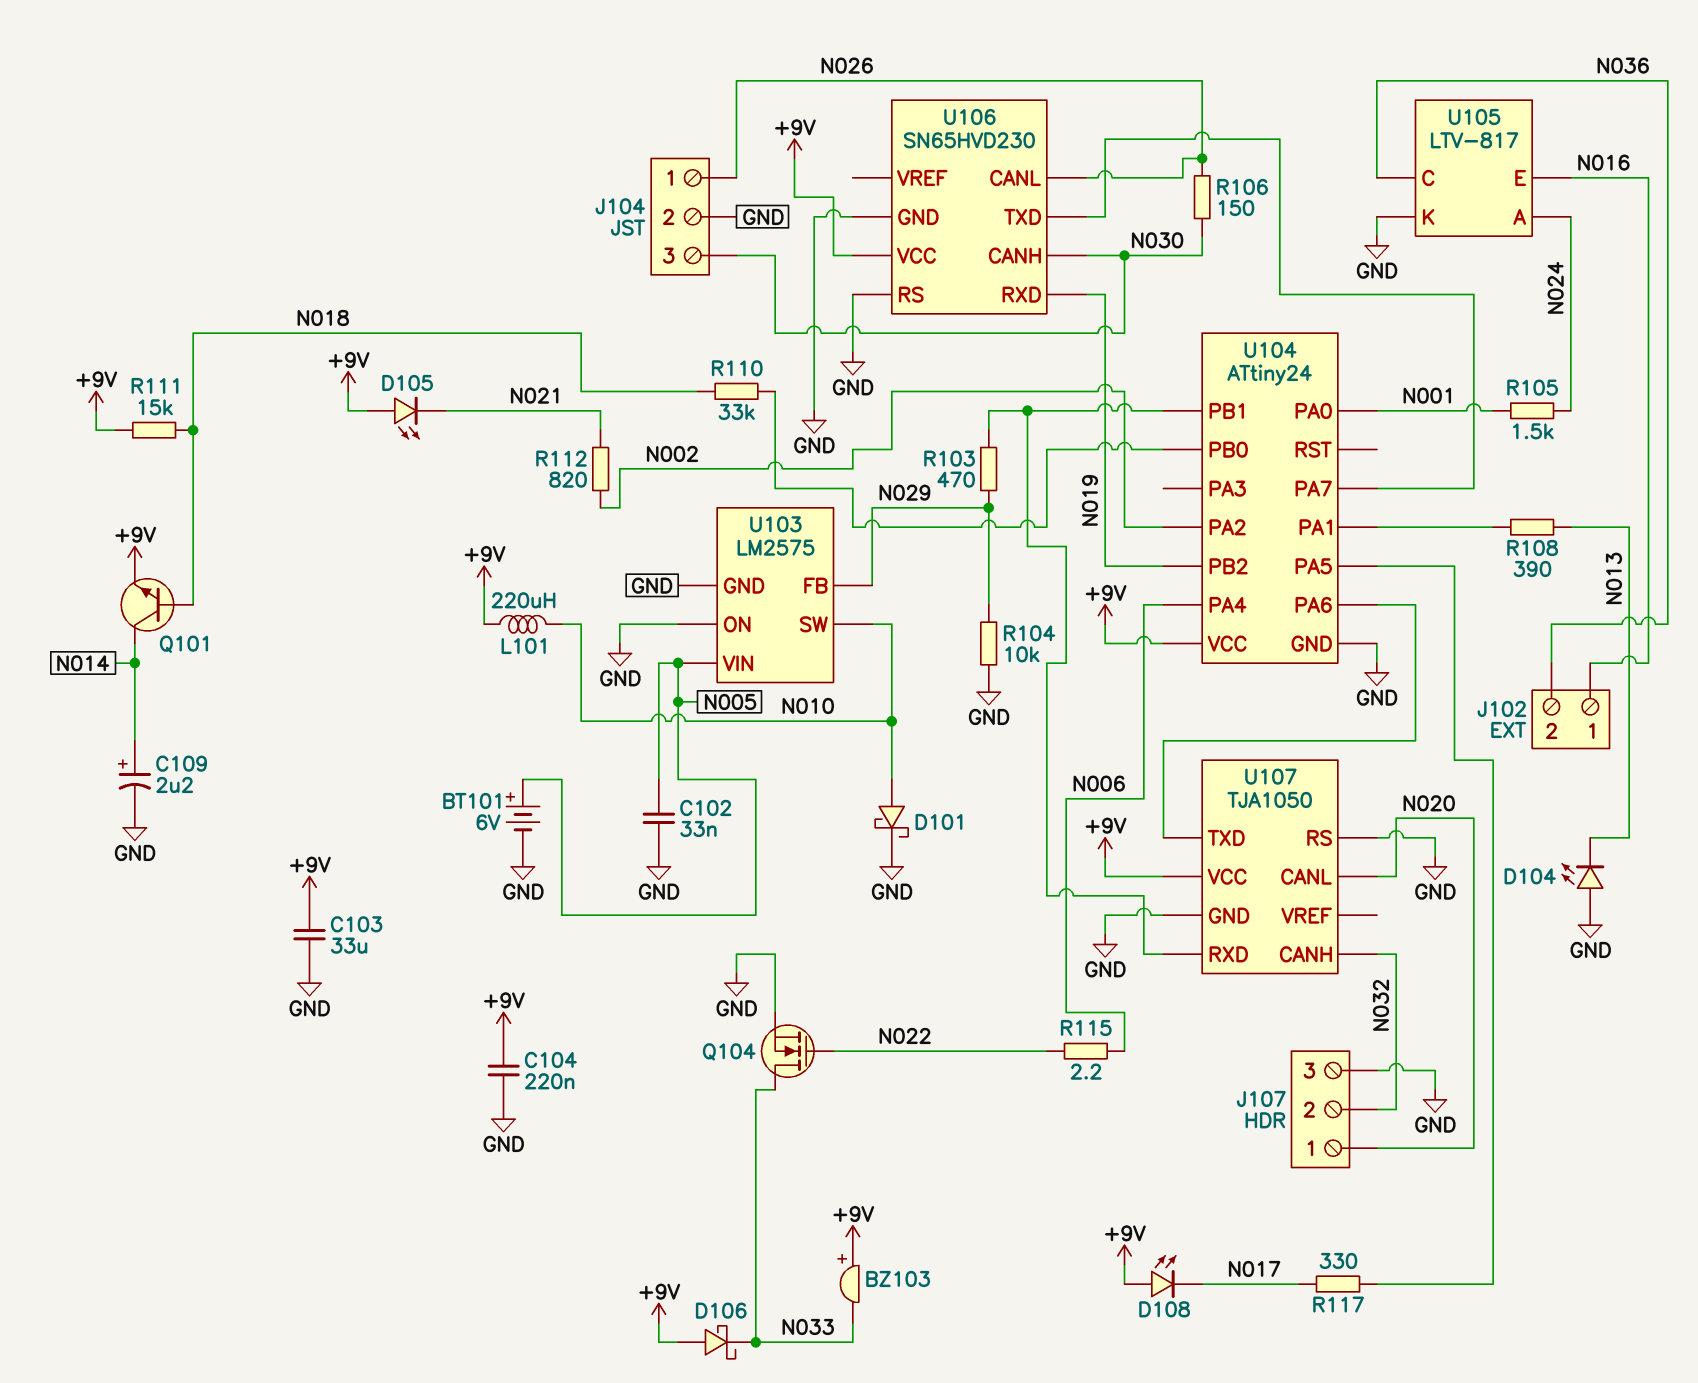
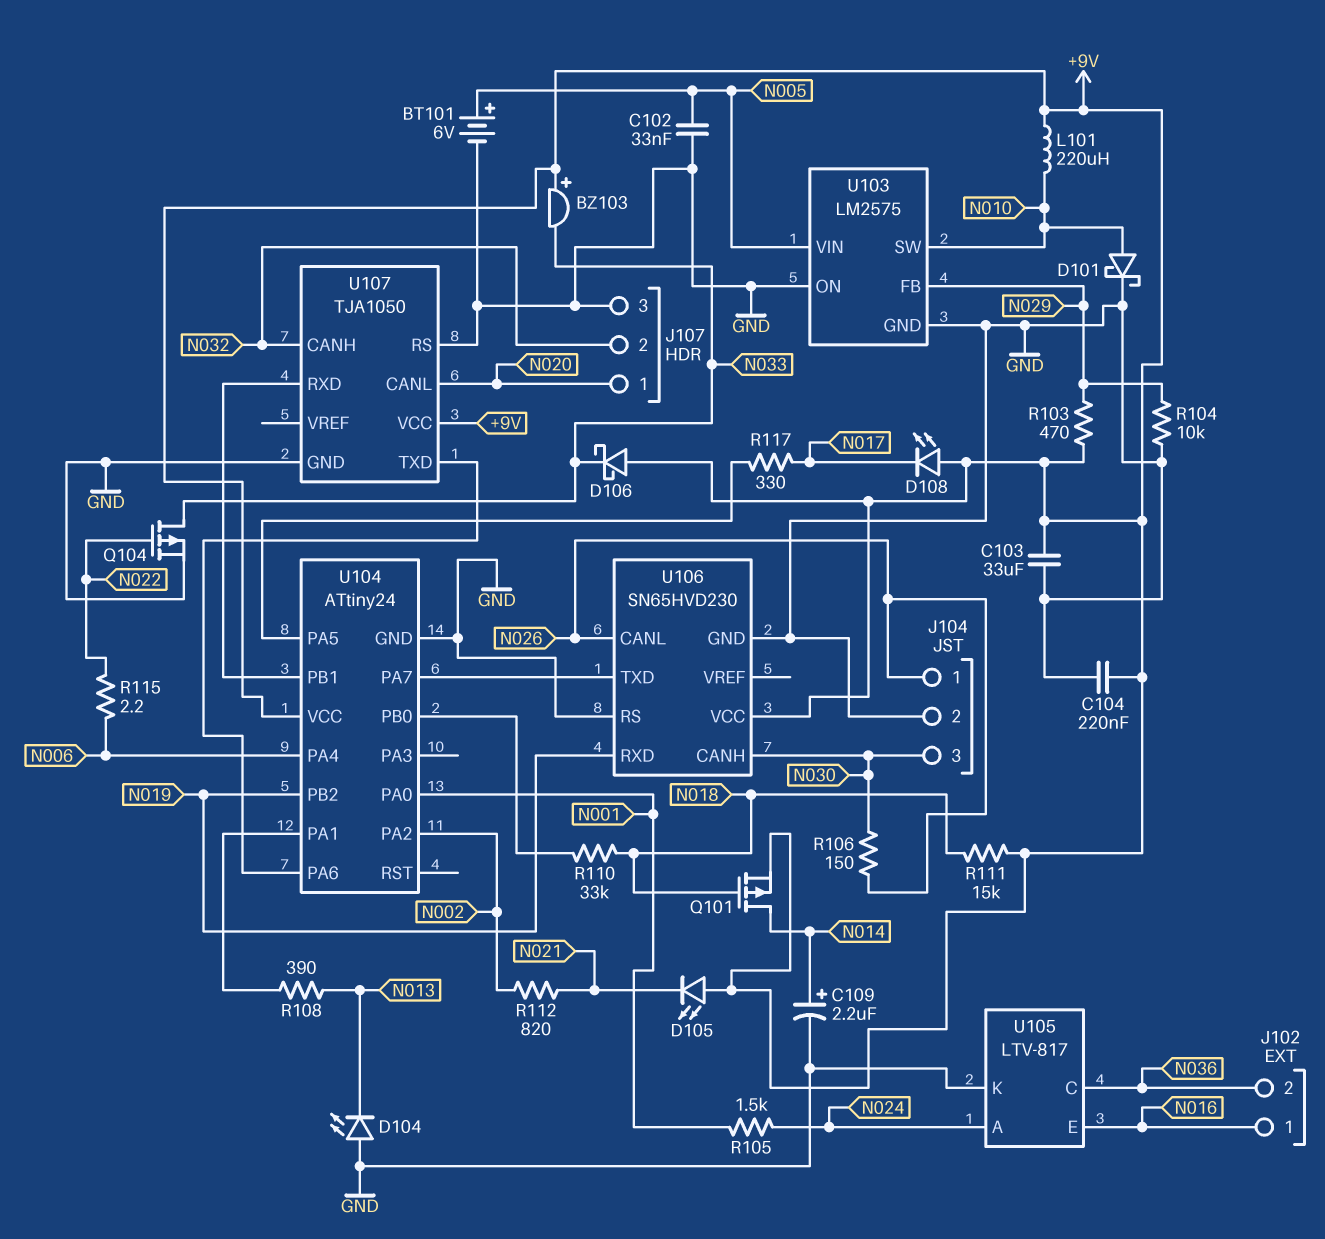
Q101: NPN (B N018, C N014, E +9V) -> PMOS (G N018, D N014, S +9V)
Q104: NMOS (G N022, D N033, S GND) -> PMOS (G N022, D N033, S GND)
R103: 470 (N029, U104/PB1) -> 470 (+9V, N029)

